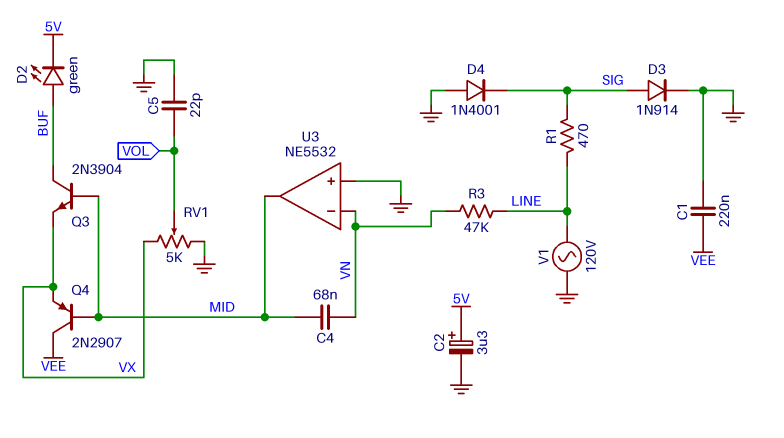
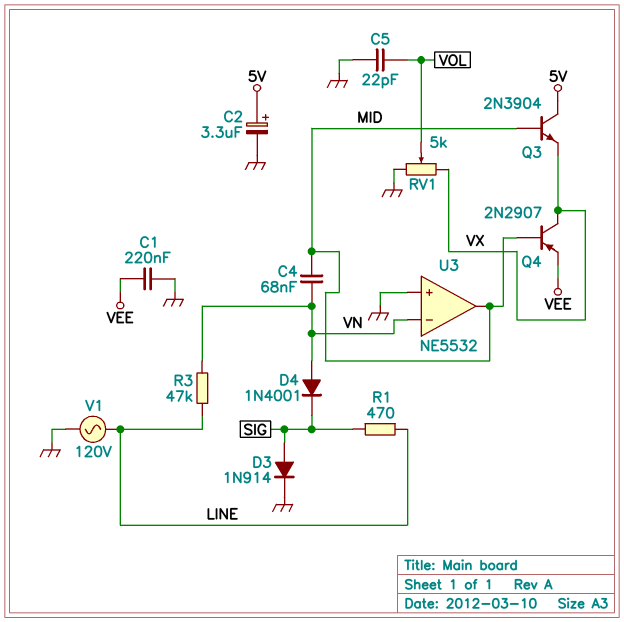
D2: LED green (A BUF, K 5V) -> none
D4: diode 1N4001 (A GND, K SIG) -> diode 1N4001 (A VN, K SIG)
Q3: NPN 2N3904 (B MID, C BUF, E VX) -> NPN 2N3904 (B MID, C 5V, E VX)
Q4: PNP 2N2907 (B MID, C VEE, E VX) -> PNP 2N2907 (B MID, C VX, E VEE)

